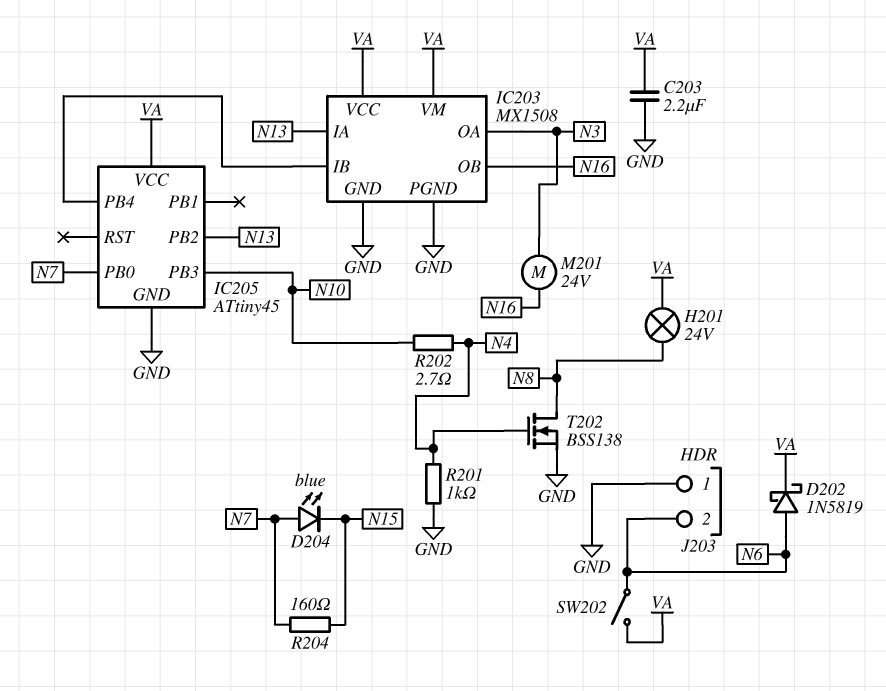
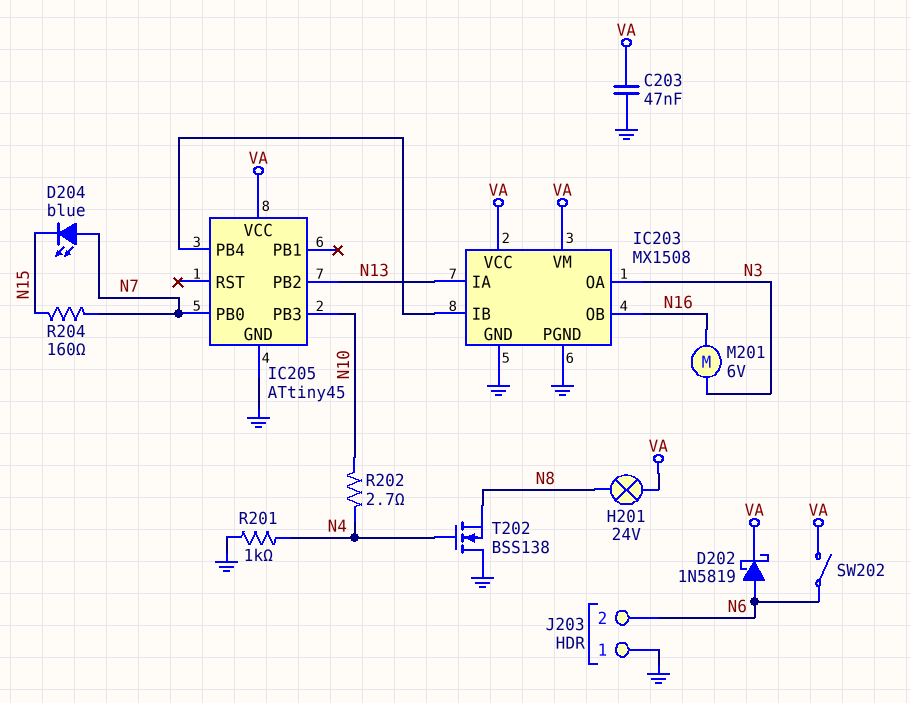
C203: 2.2uF (GND, VA) -> 47nF (GND, VA)
M201: motor 24V (N3, N16) -> motor 6V (N3, N16)
T202: NMOS BSS138 (G N4, D N8, S GND) -> NMOS BSS138 (G N4, D GND, S N8)

